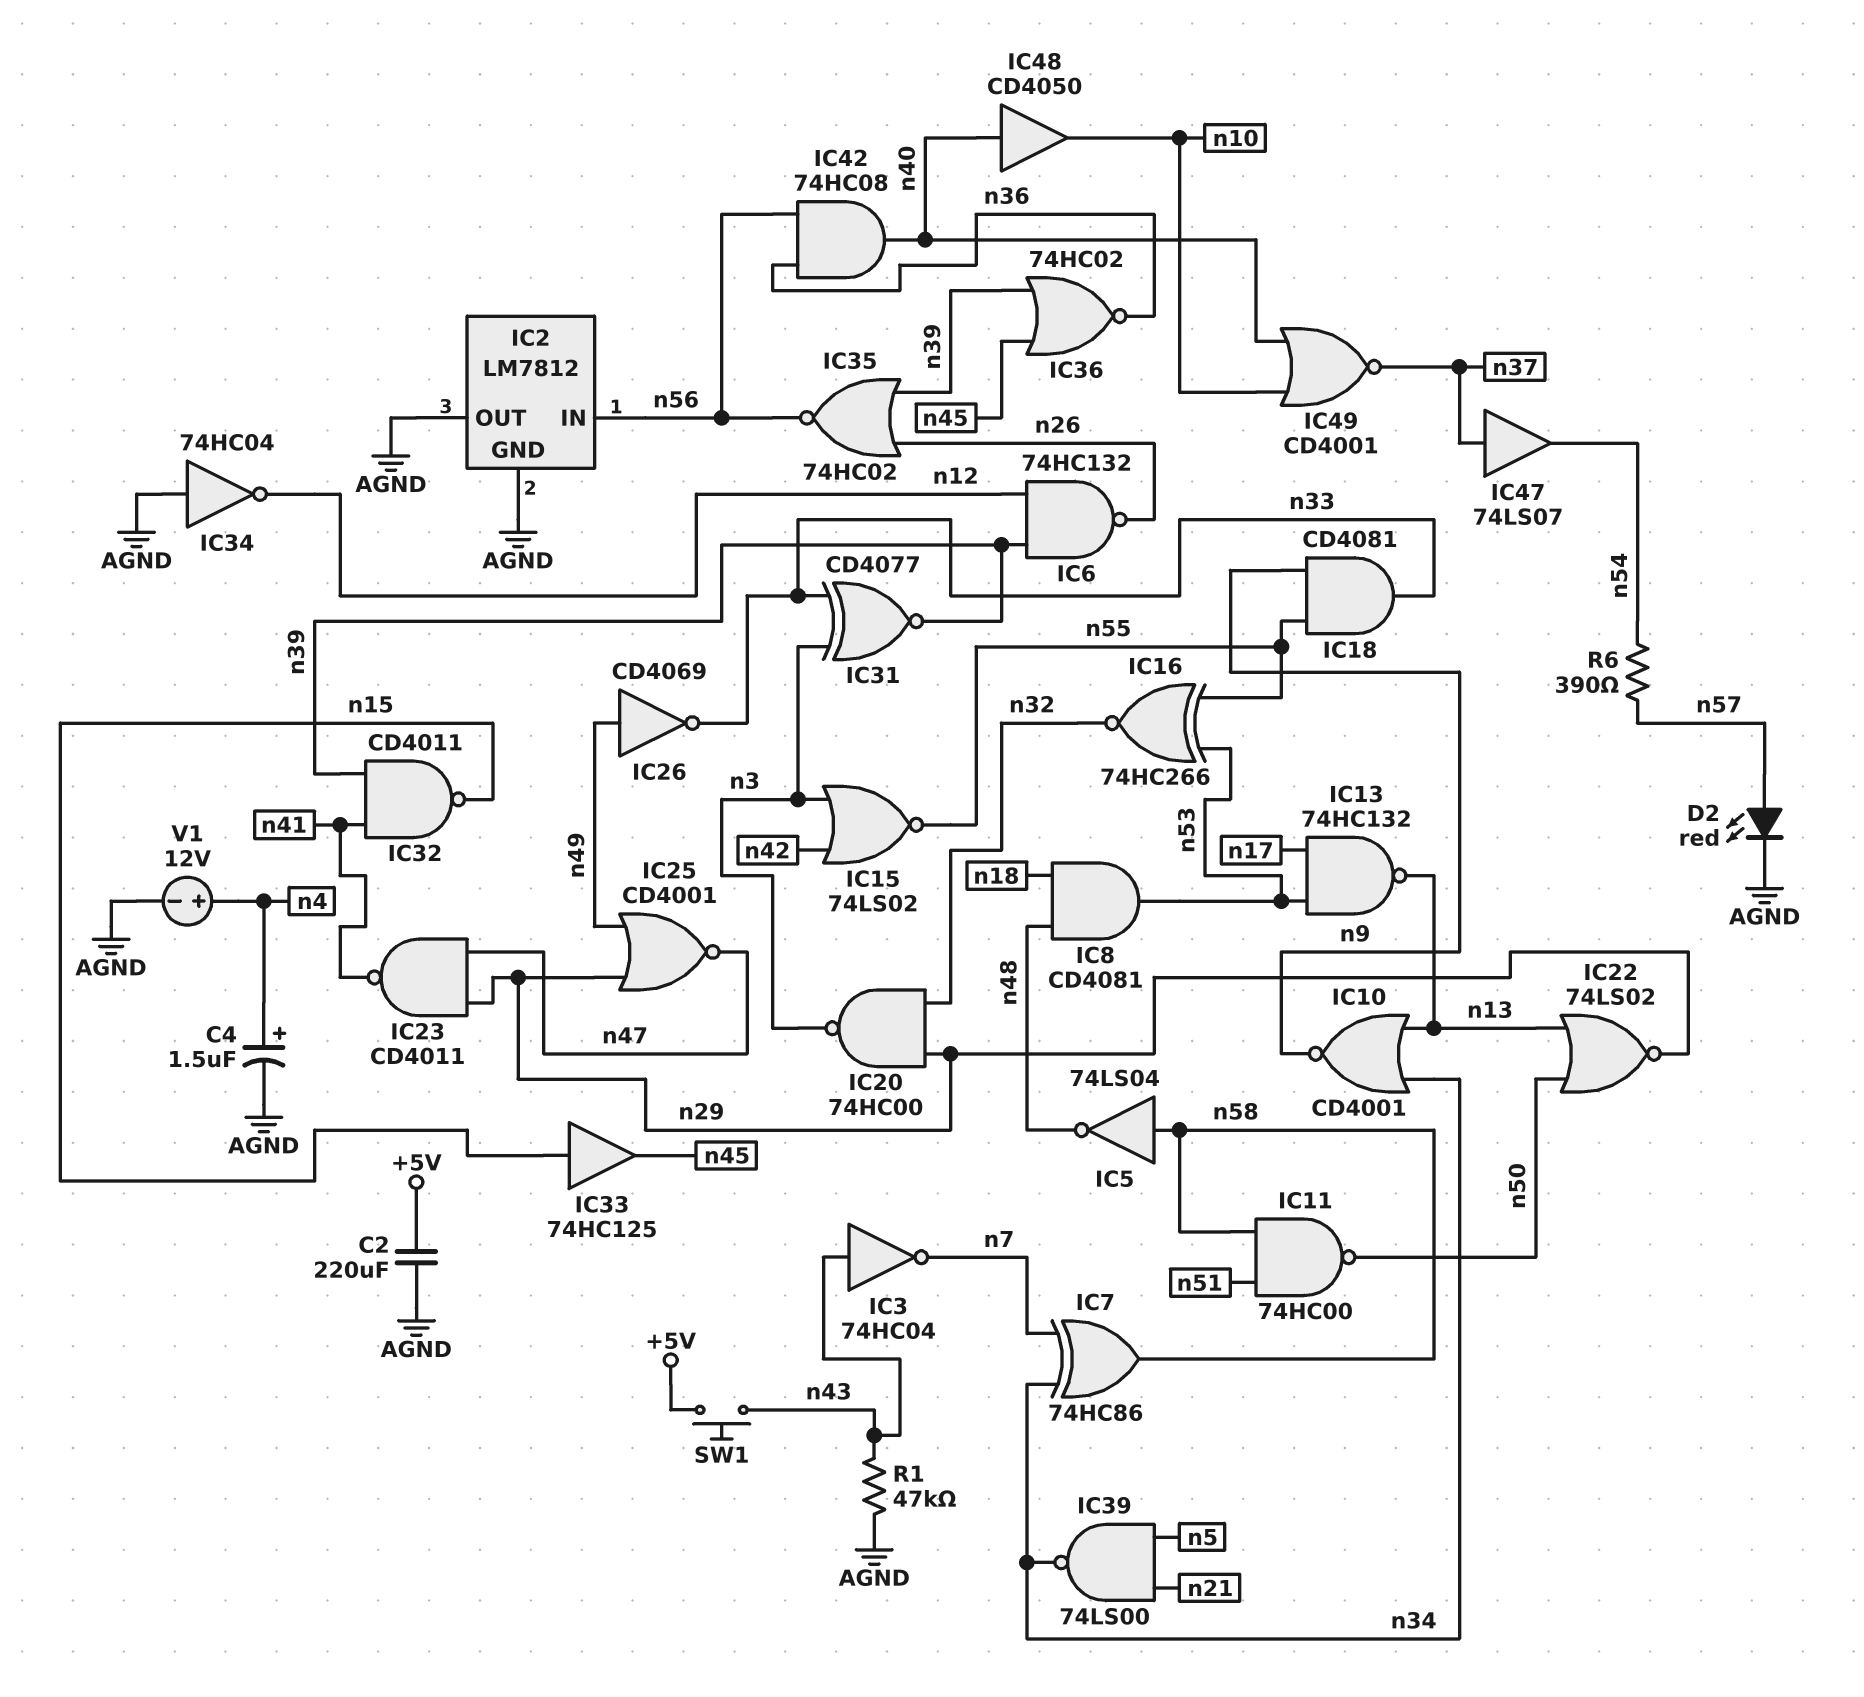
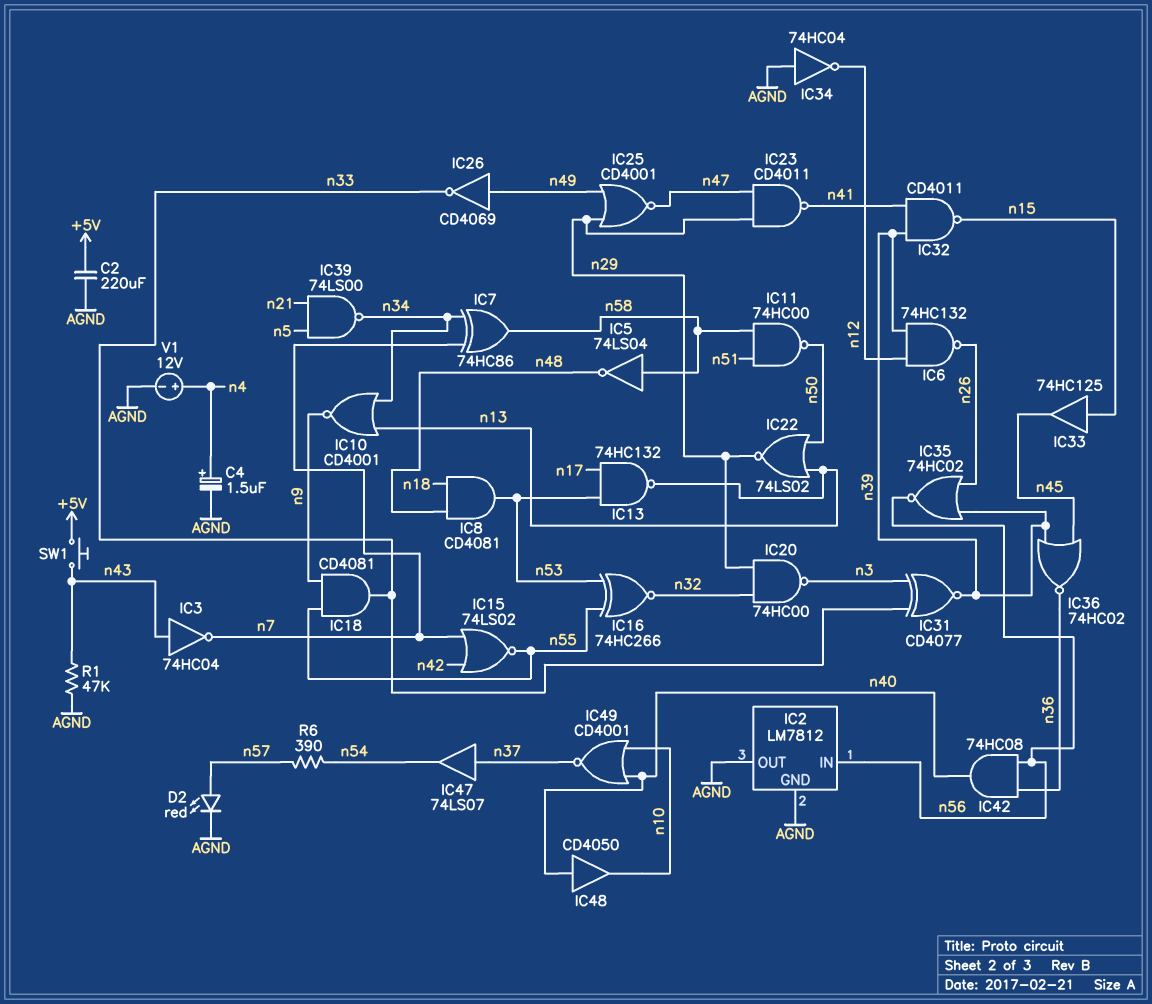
IC15: NOR 74LS02 (in n3, in n42, out n55) -> NOR 74LS02 (in n7, in n42, out n55)

